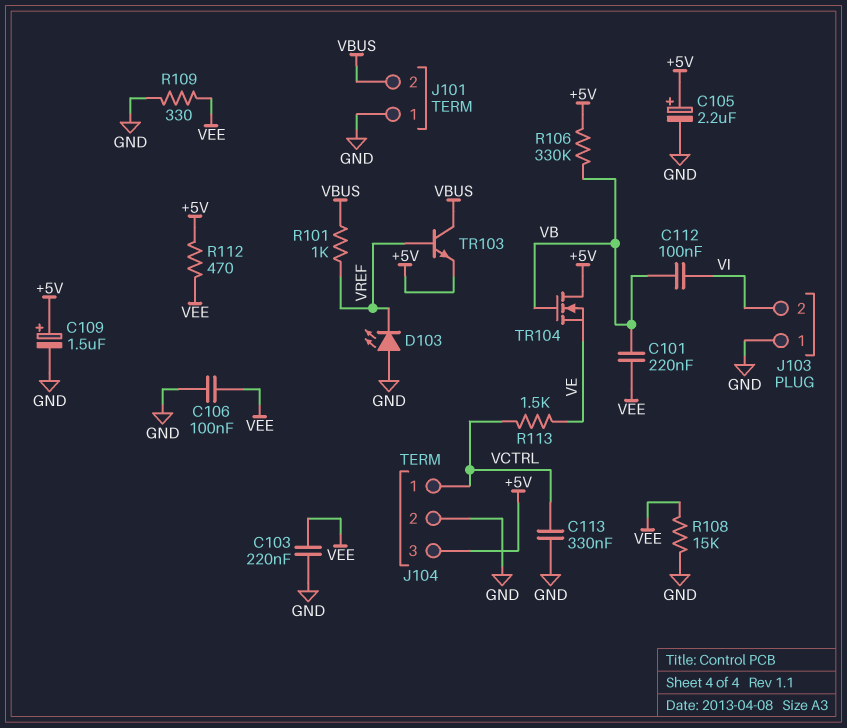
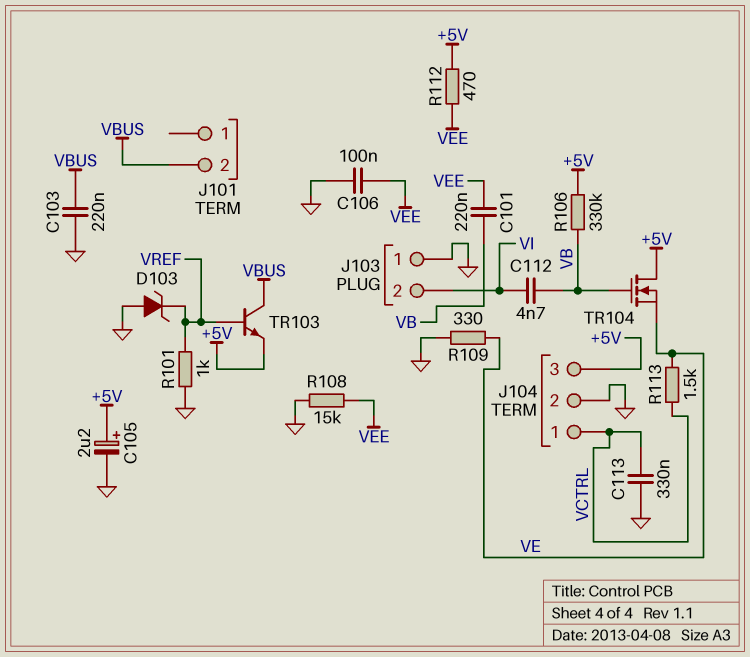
C103: 220nF (GND, VEE) -> 220nF (GND, VBUS)
C109: 1.5uF (plus +5V, minus GND) -> none
C112: 100nF (VB, VI) -> 4.7nF (VB, VI)
D103: LED (A GND, K VREF) -> zener (A GND, K VREF)
J101 pin 1: GND -> none
R101: 1k (VBUS, VREF) -> 1k (GND, VREF)
R109: 330 (GND, VEE) -> 330 (GND, VE)

